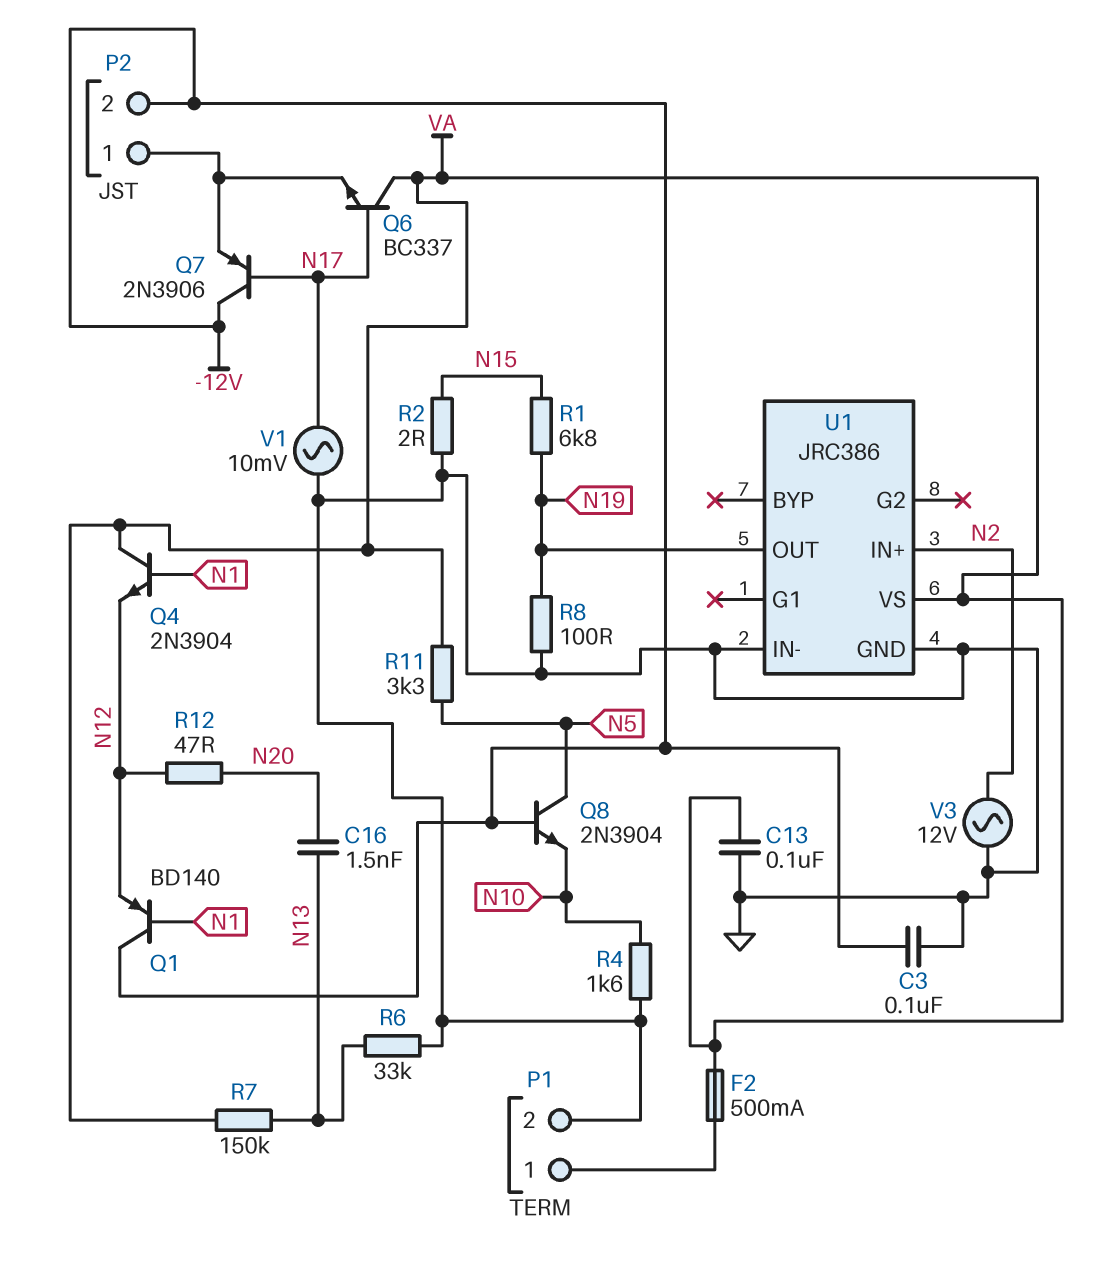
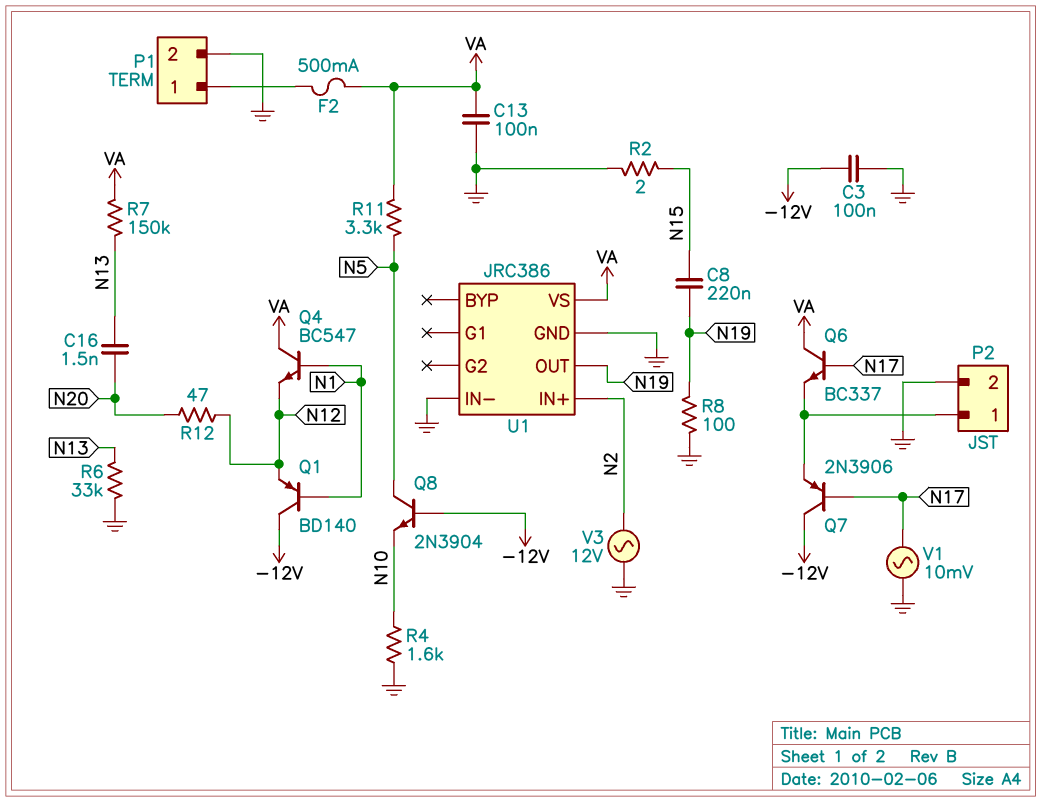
C8: none -> 220nF (N15, N19)
P2 pin 2: -12V -> GND
Q4: NPN 2N3904 (B N1, C VA, E N12) -> NPN BC547 (B N1, C VA, E N12)
R1: 6.8k (N15, N19) -> none

